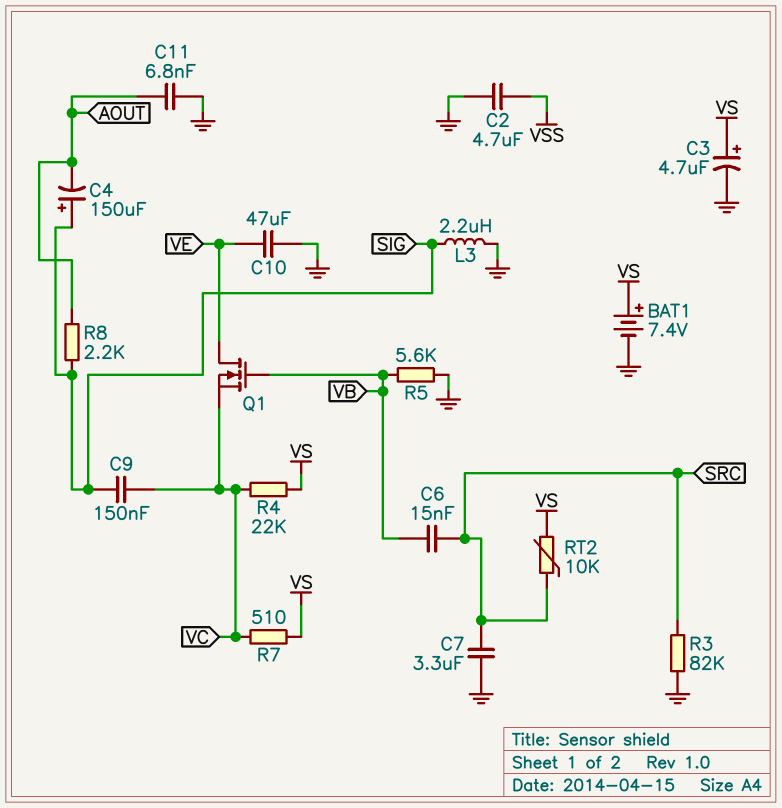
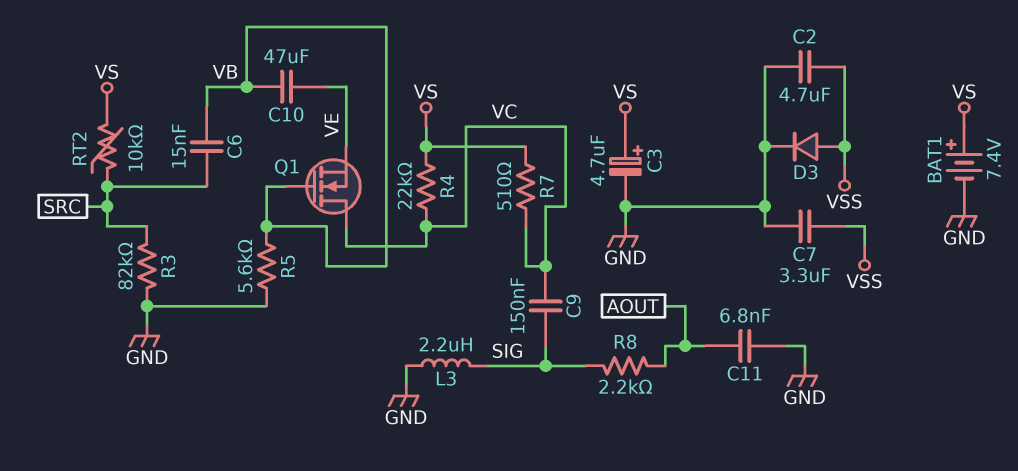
C4: 150uF (plus SIG, minus AOUT) -> none
C7: 3.3uF (GND, SRC) -> 3.3uF (GND, VSS)
C10: 47uF (GND, VE) -> 47uF (VB, VE)
D3: none -> diode (A VSS, K GND)
Q1: NMOS (G VB, D VE, S VC) -> NMOS (G VB, D VC, S VE)

